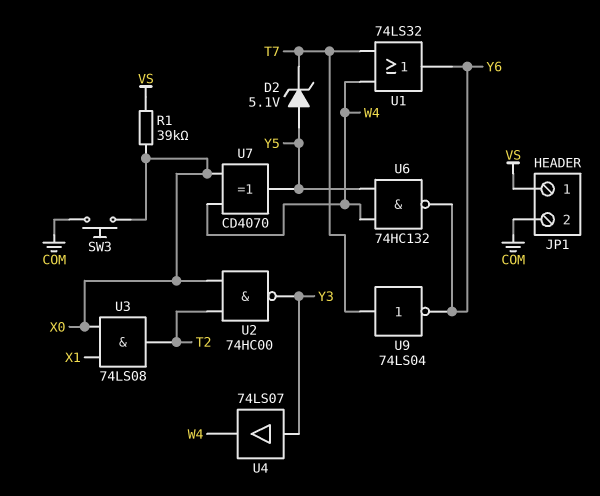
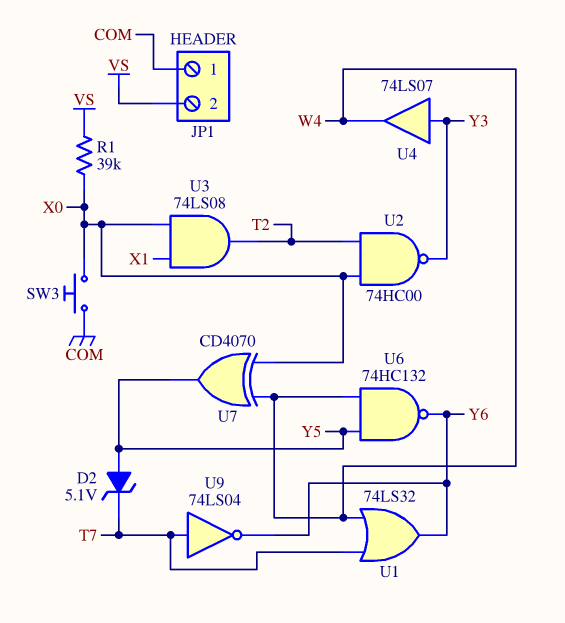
JP1 pin 1: VS -> COM
JP1 pin 2: COM -> VS

